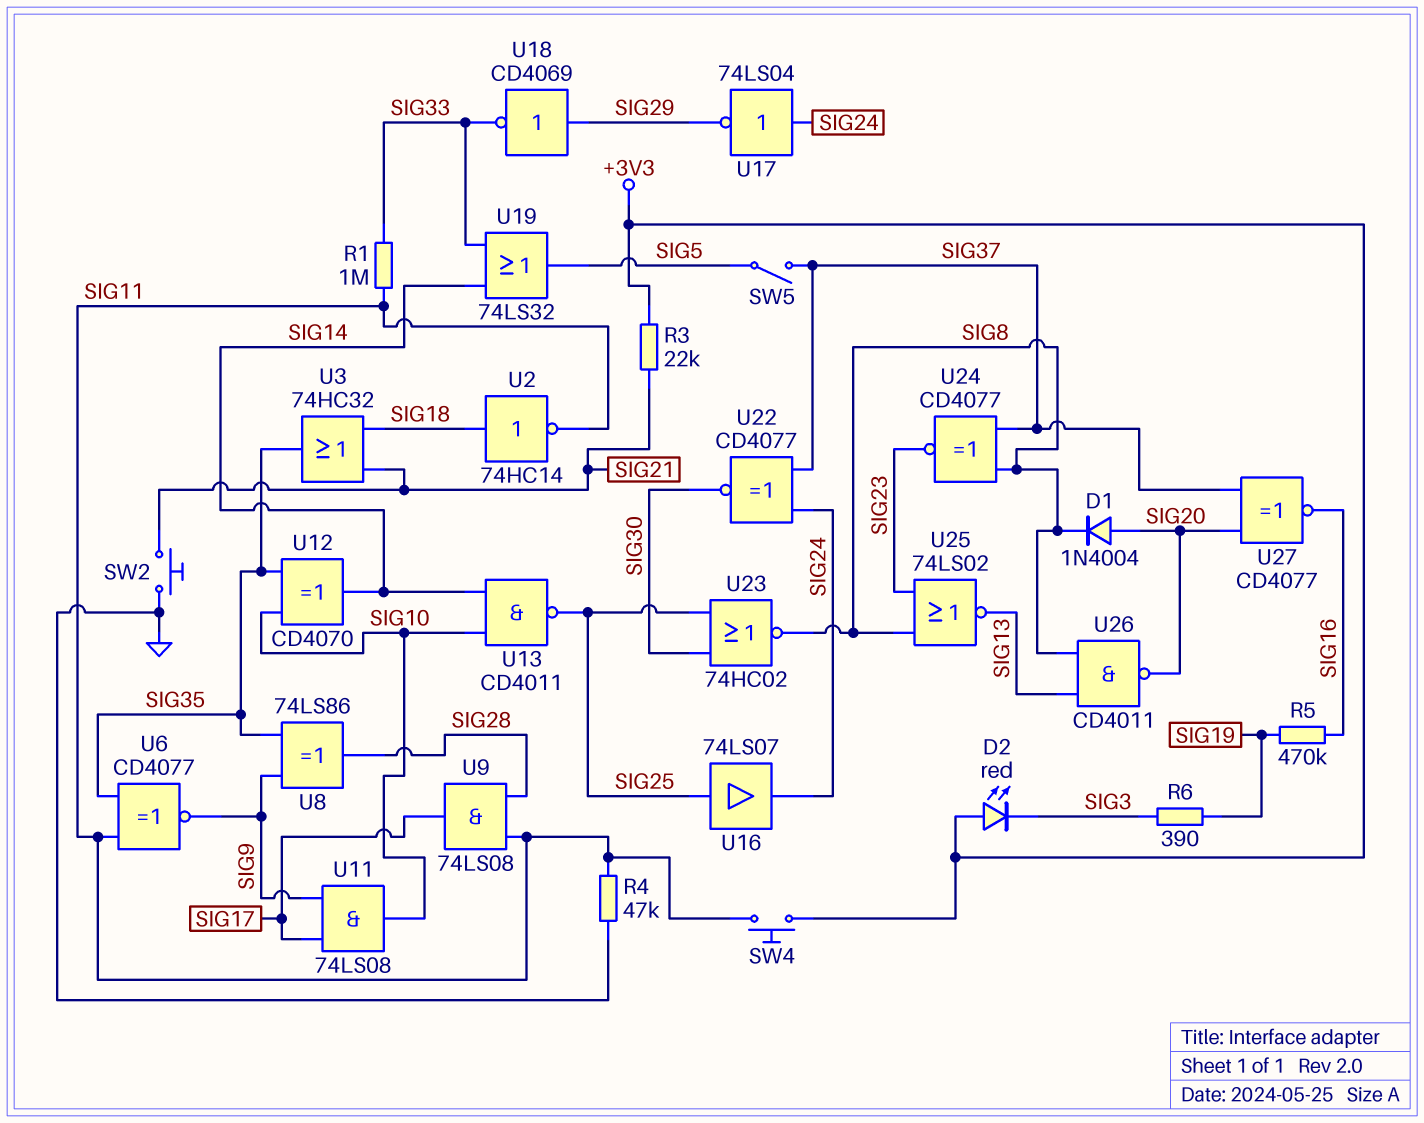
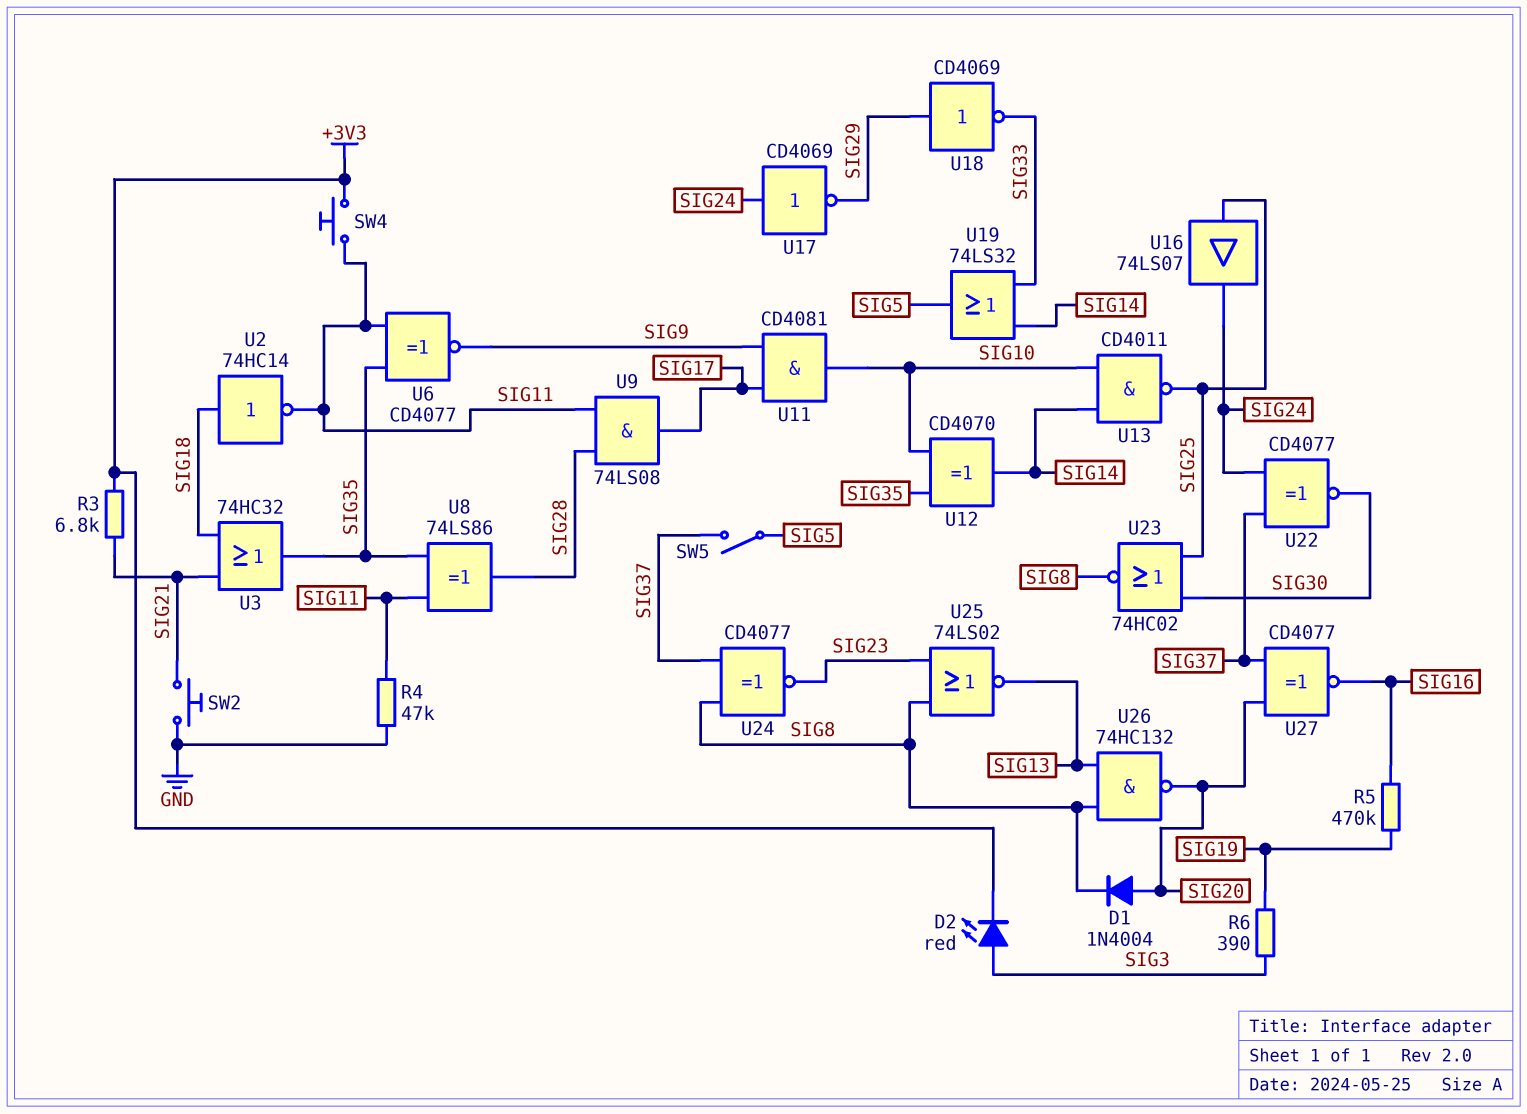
D2: LED red (A +3V3, K SIG3) -> LED red (A SIG3, K +3V3)
R1: 1M (SIG11, SIG33) -> none
R3: 22k (+3V3, SIG21) -> 6.8k (+3V3, SIG21)
U8: XOR 74LS86 (in SIG9, in SIG35, out SIG28) -> XOR 74LS86 (in SIG11, in SIG35, out SIG28)
U11: AND 74LS08 (in SIG9, in SIG17, out SIG10) -> AND CD4081 (in SIG9, in SIG17, out SIG10)
U17: NOT 74LS04 (in SIG24, out SIG29) -> NOT CD4069 (in SIG24, out SIG29)
U26: NAND CD4011 (in SIG8, in SIG13, out SIG20) -> NAND 74HC132 (in SIG8, in SIG13, out SIG20)

